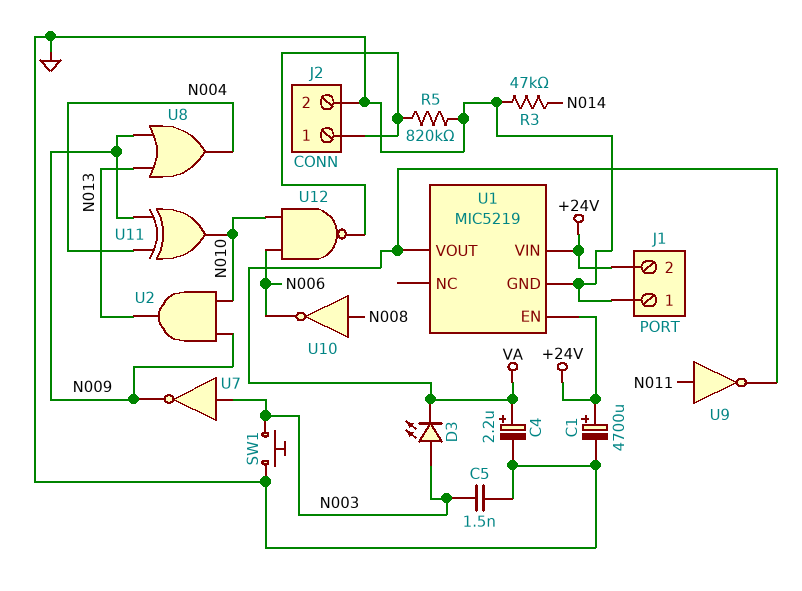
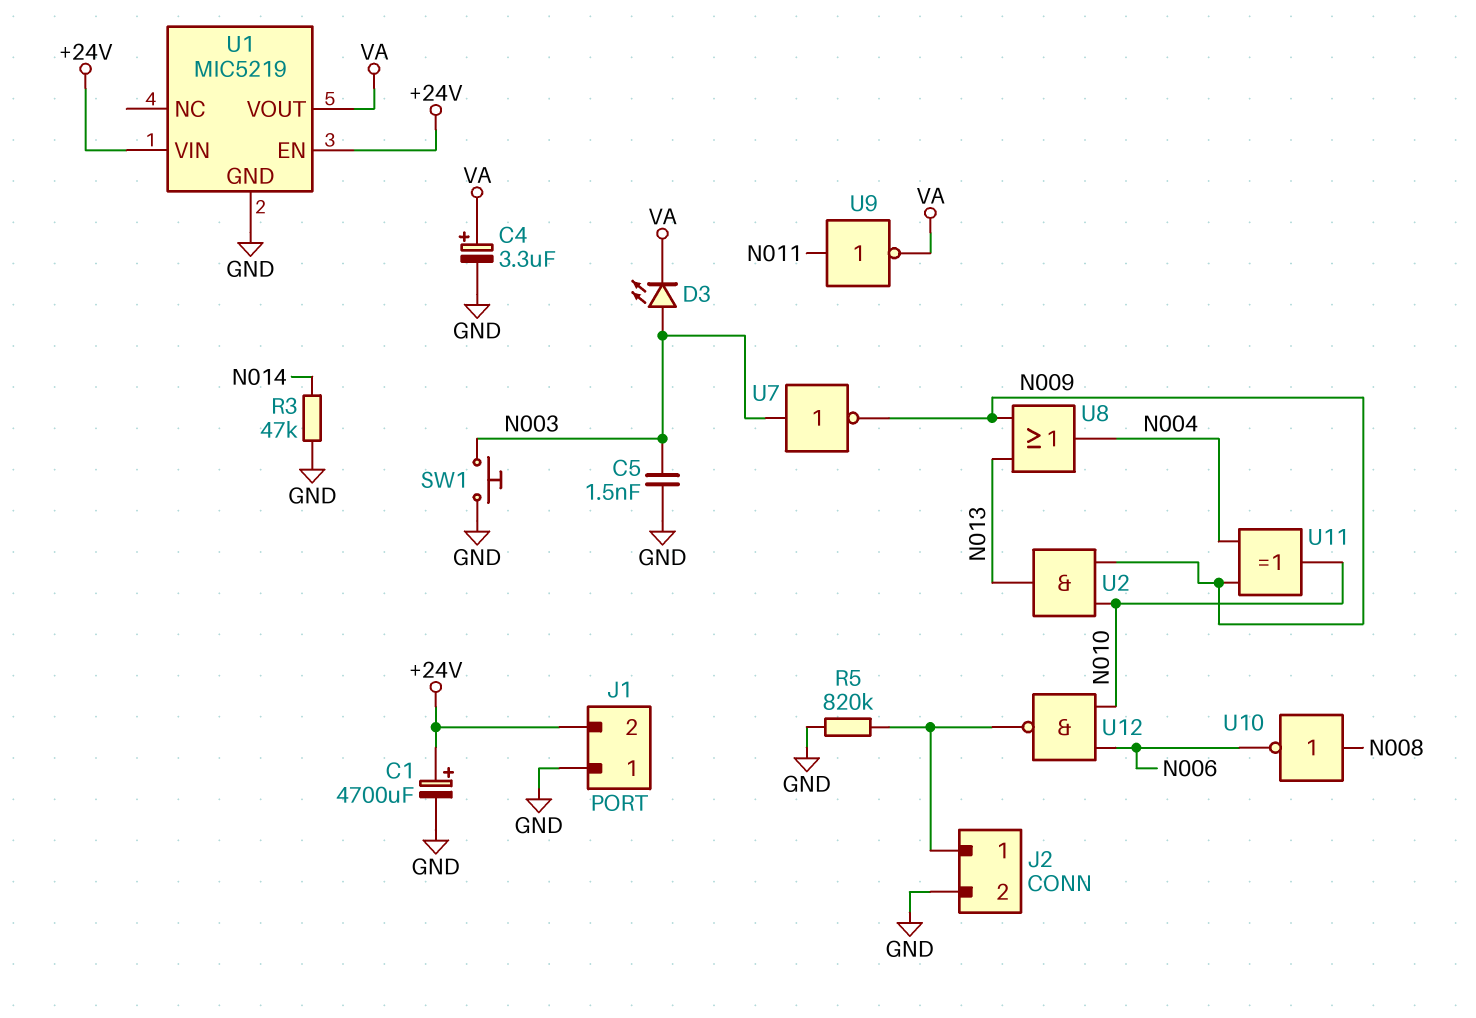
C4: 2.2uF (plus VA, minus GND) -> 3.3uF (plus VA, minus GND)

